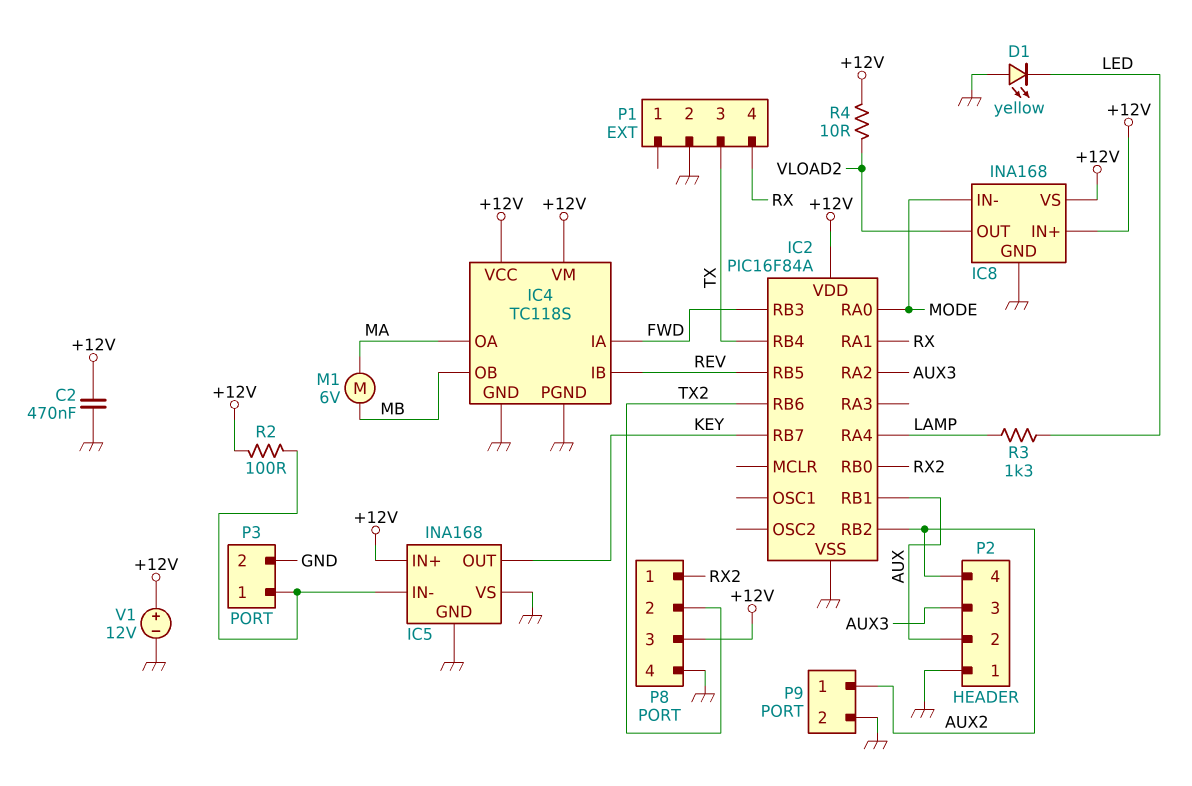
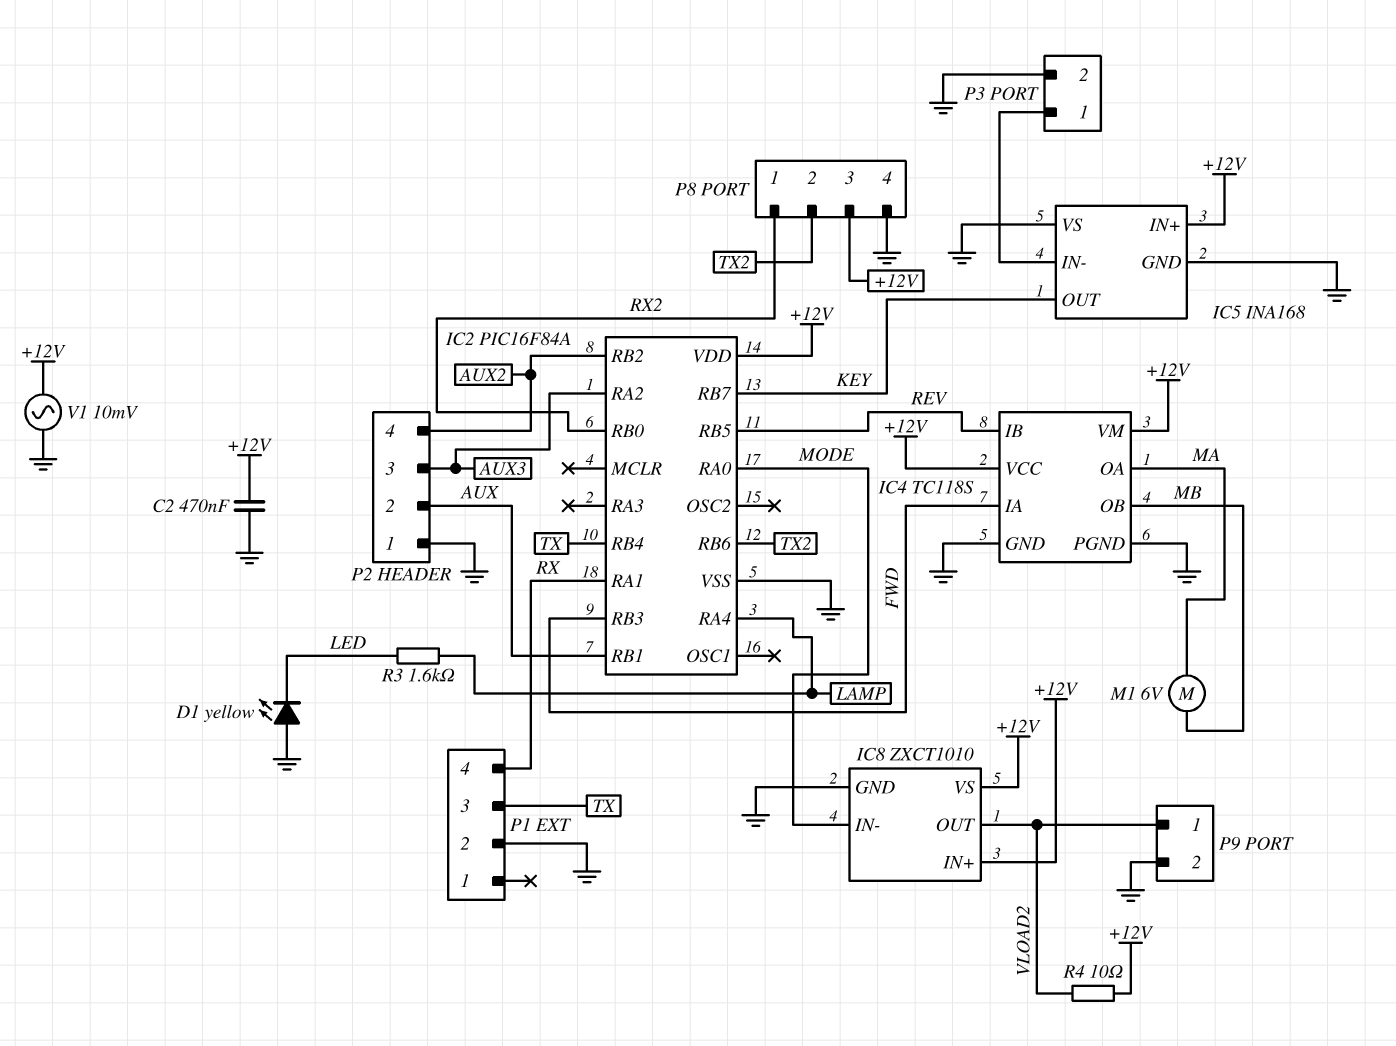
IC8: INA168 -> ZXCT1010
P9 pin 1: AUX2 -> VLOAD2
R2: 100 (+12V, IC5/IN-) -> none
R3: 1.3k (LAMP, LED) -> 1.6k (LAMP, LED)
V1: 12V (plus +12V, minus GND) -> AC 10mV (+12V, GND)

